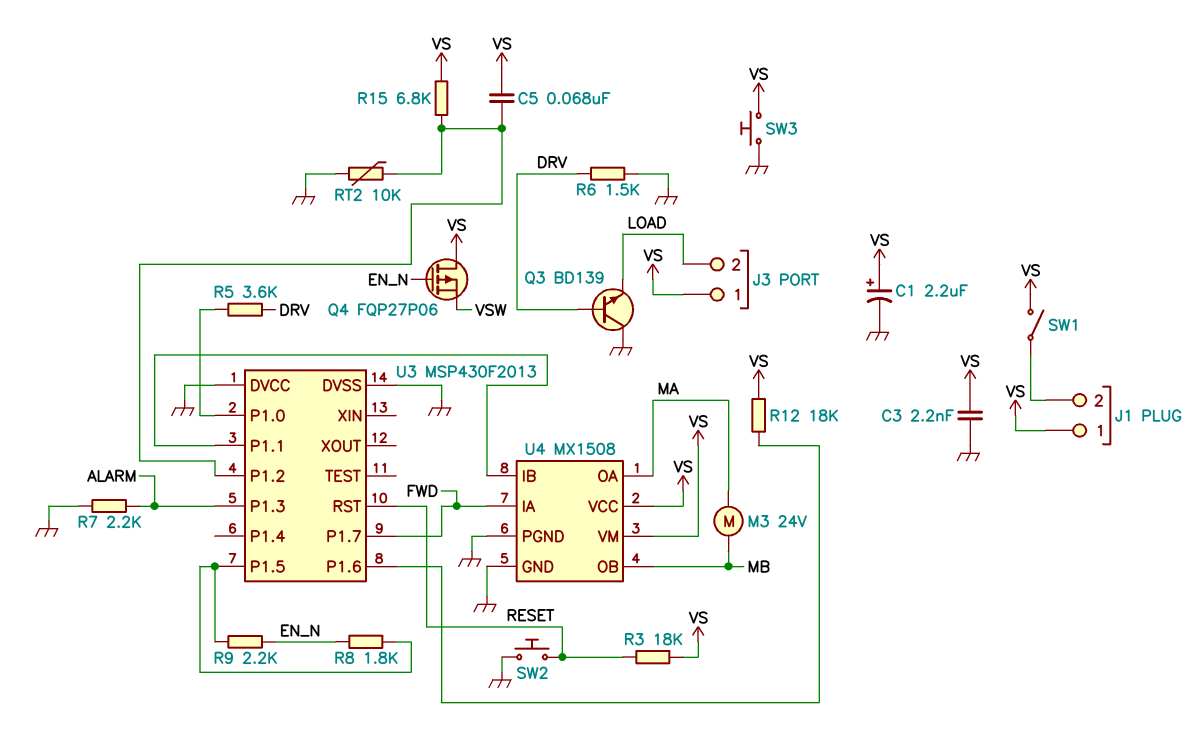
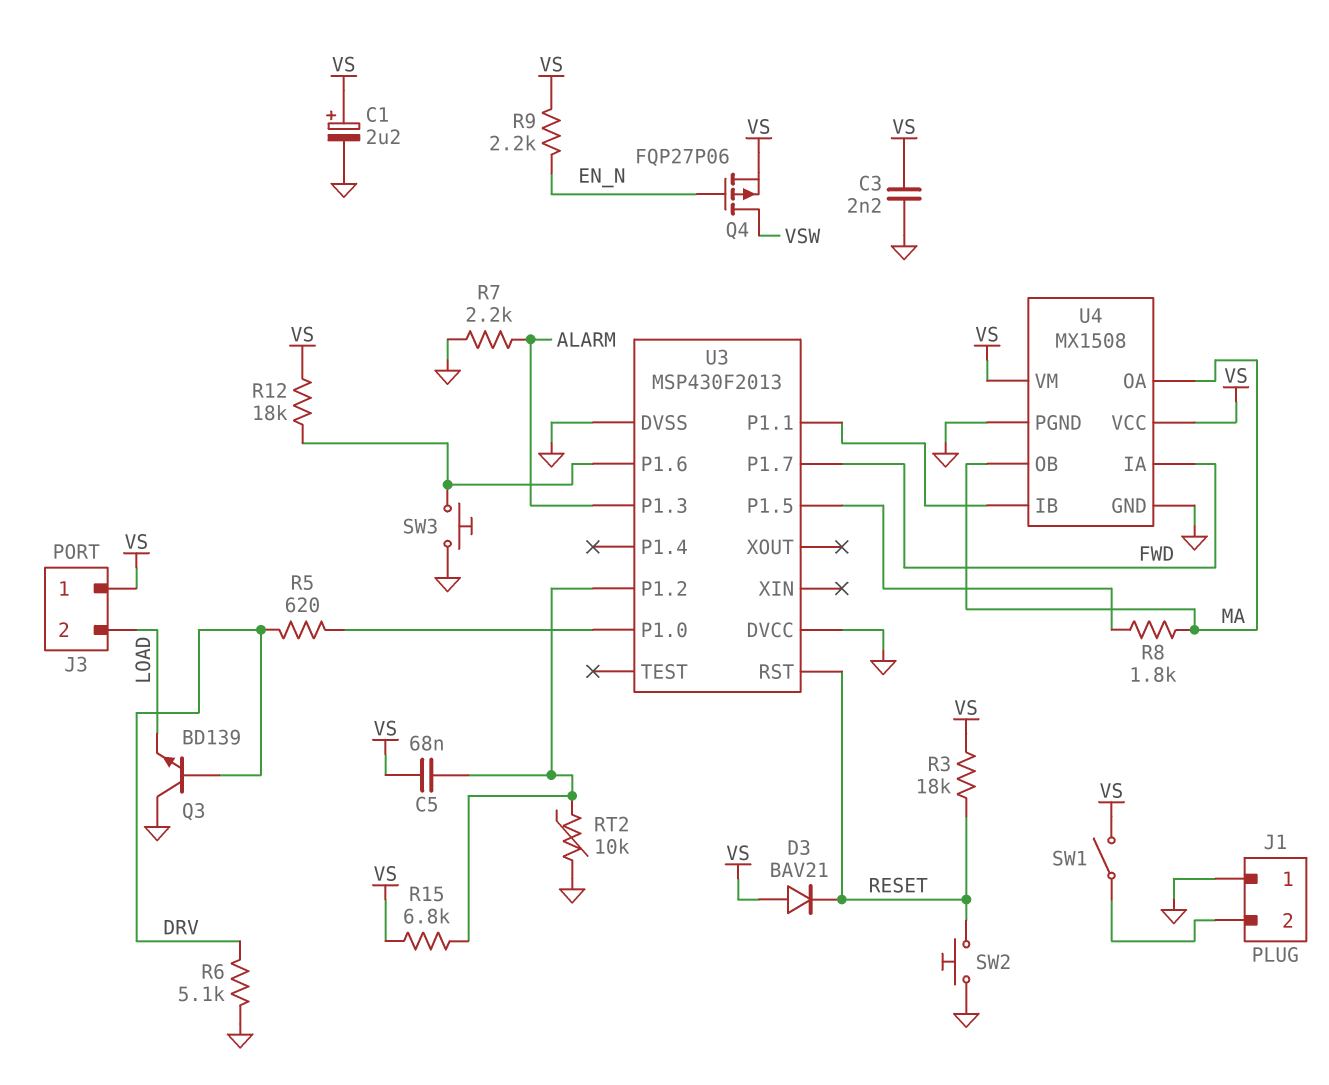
D3: none -> diode BAV21 (A VS, K RESET)
J1 pin 1: VS -> GND
M3: motor 24V (MA, MB) -> none
Q4: PMOS FQP27P06 (G EN_N, D VS, S VSW) -> PMOS FQP27P06 (G EN_N, D VSW, S VS)
R5: 3.6k (DRV, U3/P1.0) -> 620 (DRV, U3/P1.0)
R6: 1.5k (DRV, GND) -> 5.1k (DRV, GND)
R8: 1.8k (EN_N, U3/P1.5) -> 1.8k (MA, U3/P1.5)
R9: 2.2k (EN_N, U3/P1.5) -> 2.2k (EN_N, VS)
SW3: button (GND, VS) -> button (GND, U3/P1.6)
U4 pin OB: MB -> MA

